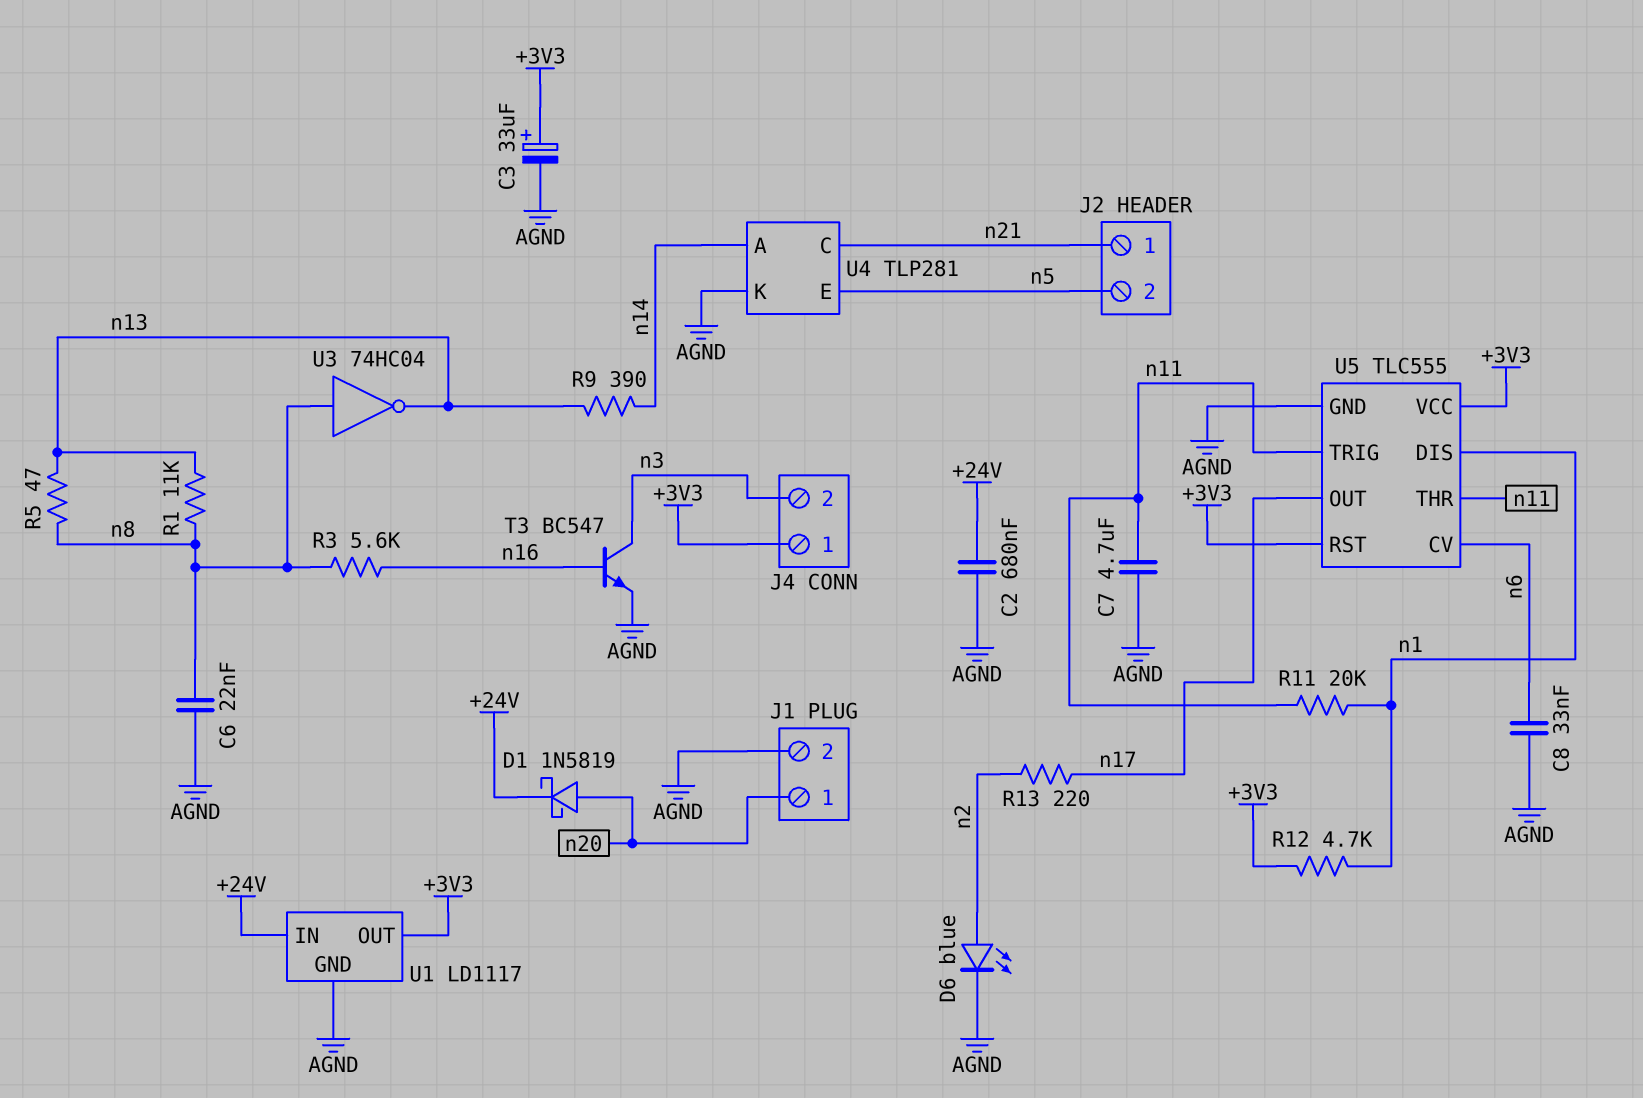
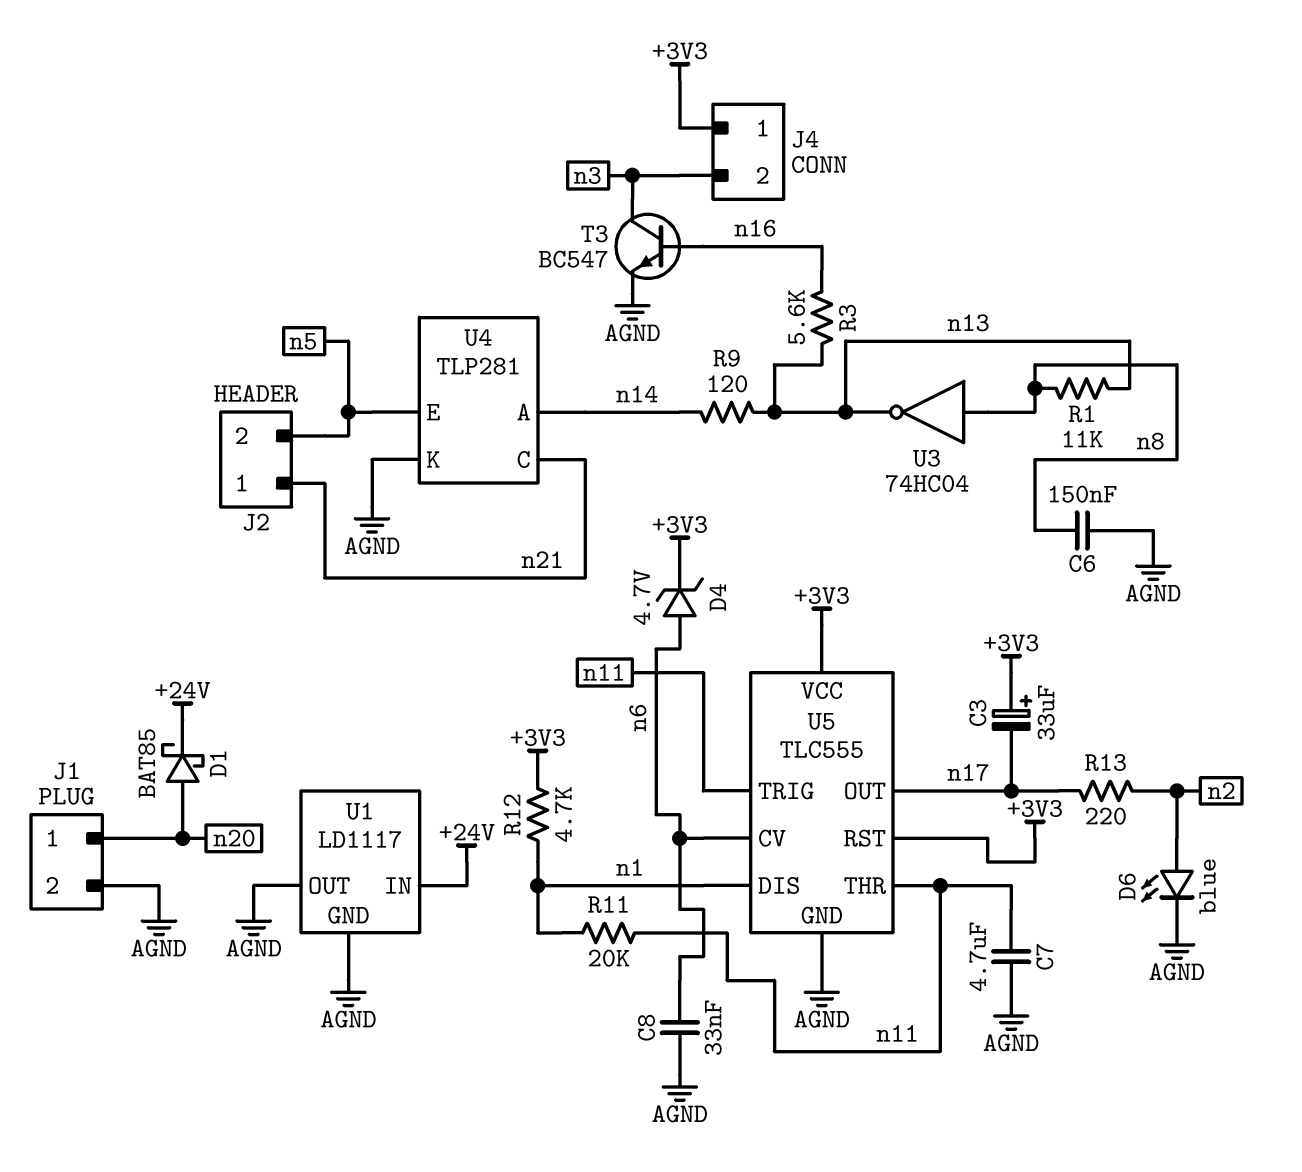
C2: 680nF (+24V, AGND) -> none
C3: 33uF (plus +3V3, minus AGND) -> 33uF (plus +3V3, minus n17)
C6: 22nF (AGND, n8) -> 150nF (AGND, n8)
D1: schottky 1N5819 (A n20, K +24V) -> schottky BAT85 (A n20, K +24V)
D4: none -> zener 4.7V (A n6, K +3V3)
R3: 5.6k (n8, n16) -> 5.6k (n13, n16)
R5: 47 (n8, n13) -> none
R9: 390 (n13, n14) -> 120 (n13, n14)
U1 pin OUT: +3V3 -> AGND

